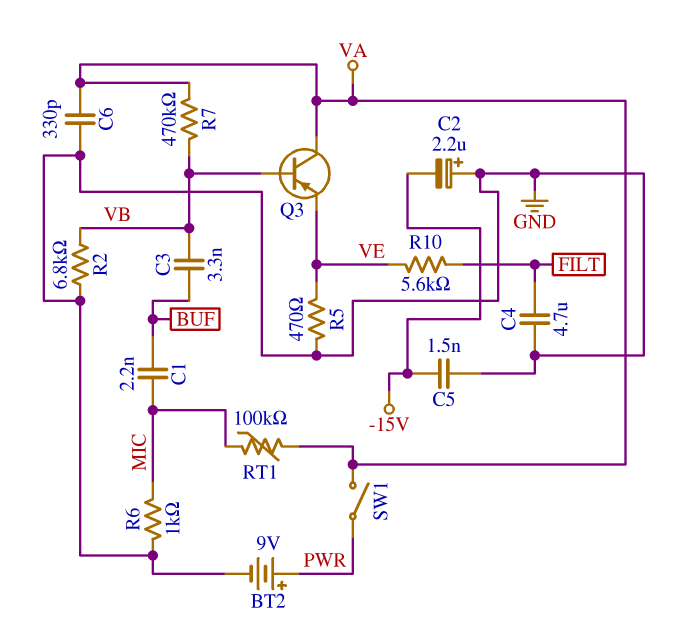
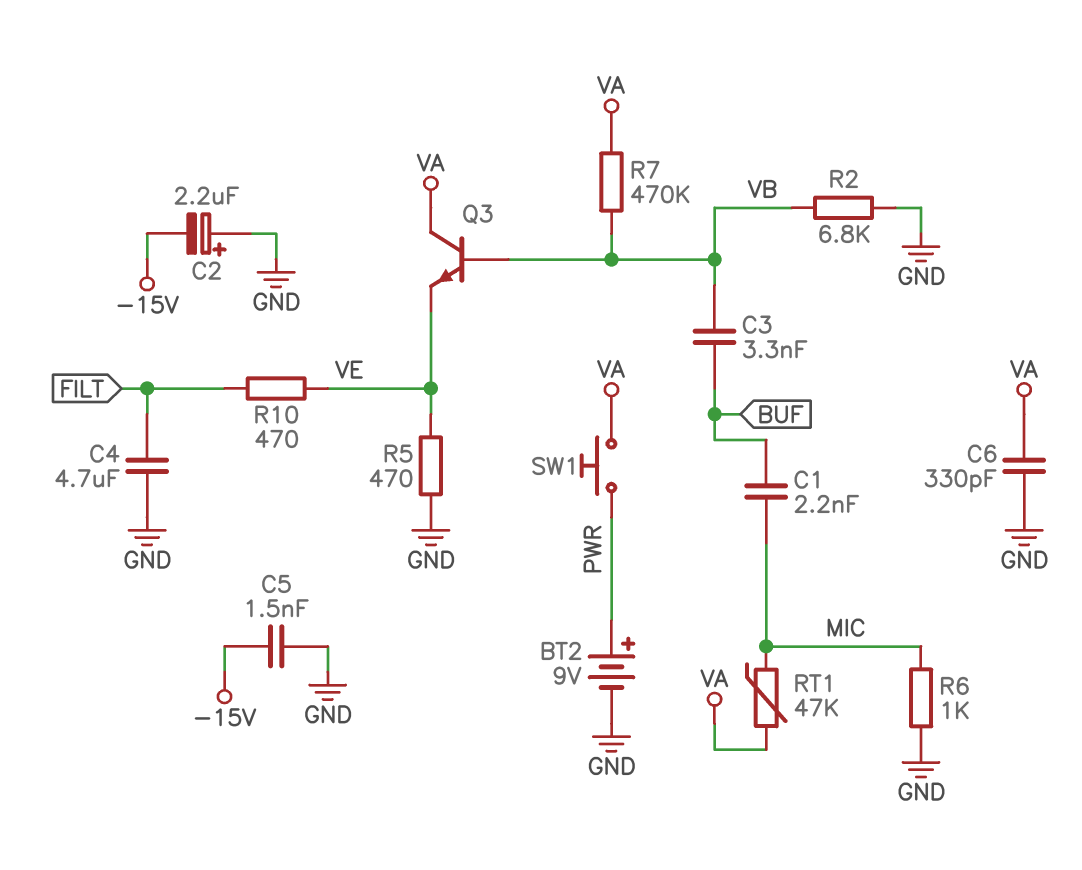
Q3: PNP (B VB, C VA, E VE) -> NPN (B VB, C VA, E VE)
R10: 5.6k (FILT, VE) -> 470 (FILT, VE)
RT1: 100k (MIC, VA) -> 47k (MIC, VA)
SW1: switch (PWR, VA) -> button (PWR, VA)

